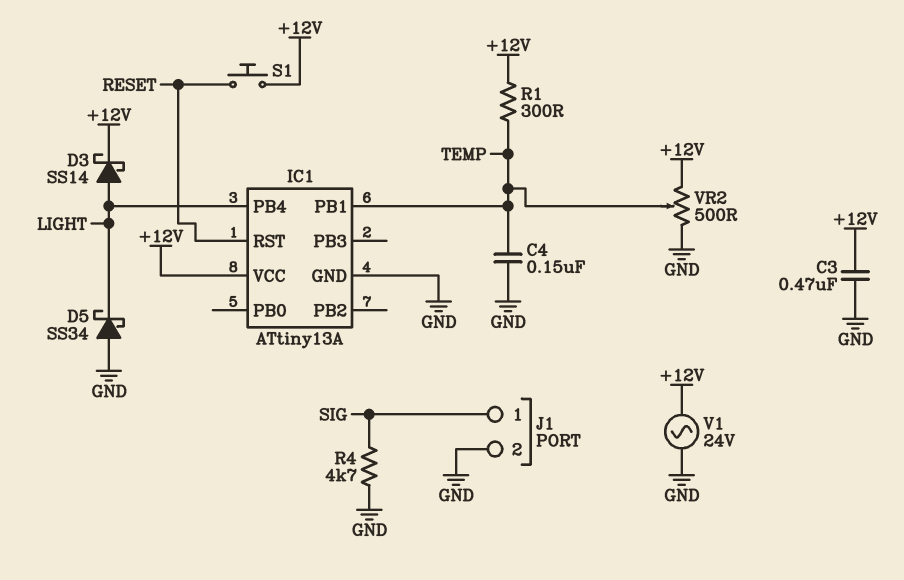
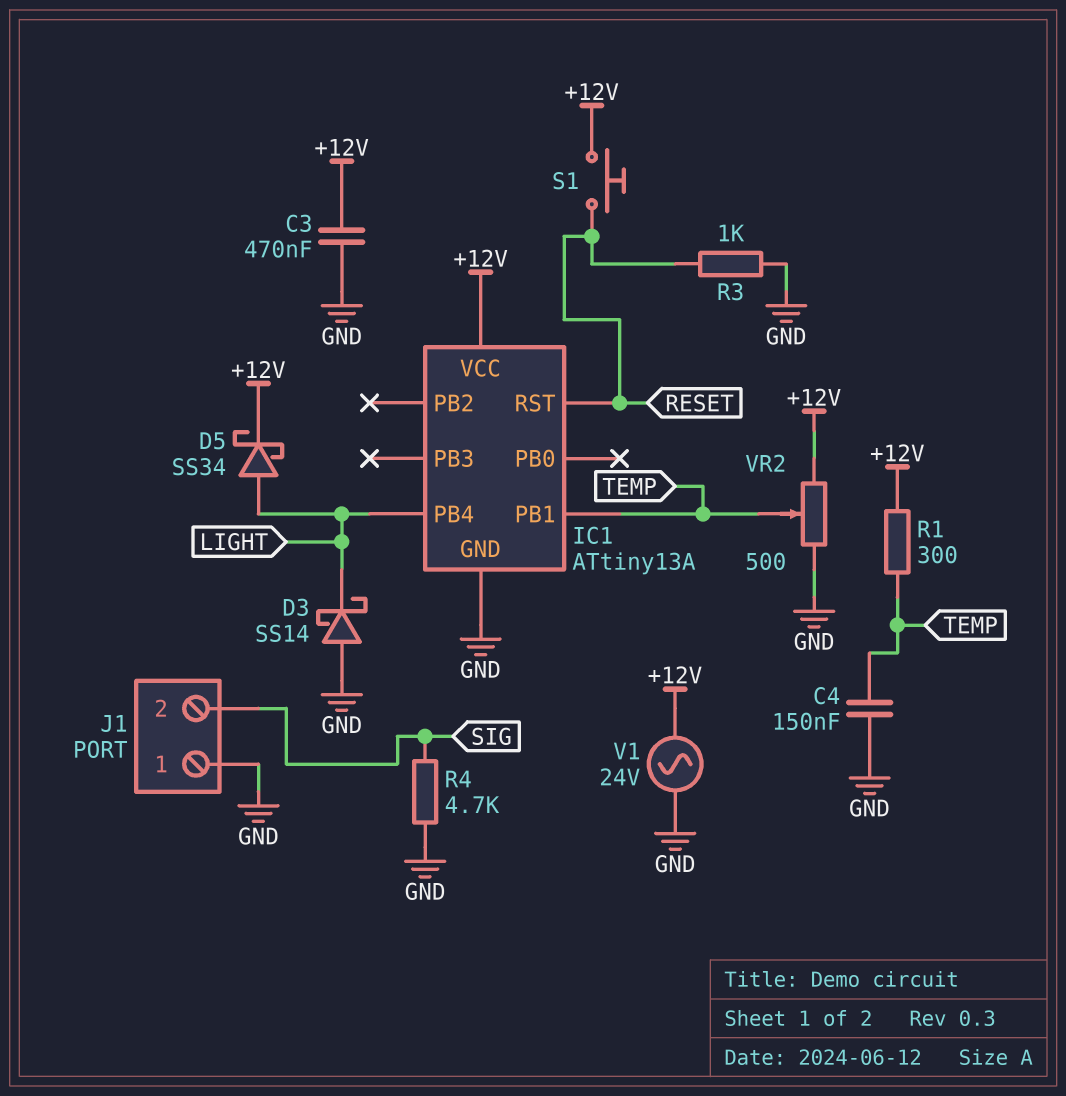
D3: schottky SS14 (A LIGHT, K +12V) -> schottky SS14 (A GND, K LIGHT)
D5: schottky SS34 (A GND, K LIGHT) -> schottky SS34 (A LIGHT, K +12V)
J1 pin 1: SIG -> GND
J1 pin 2: GND -> SIG
R3: none -> 1k (GND, RESET)

